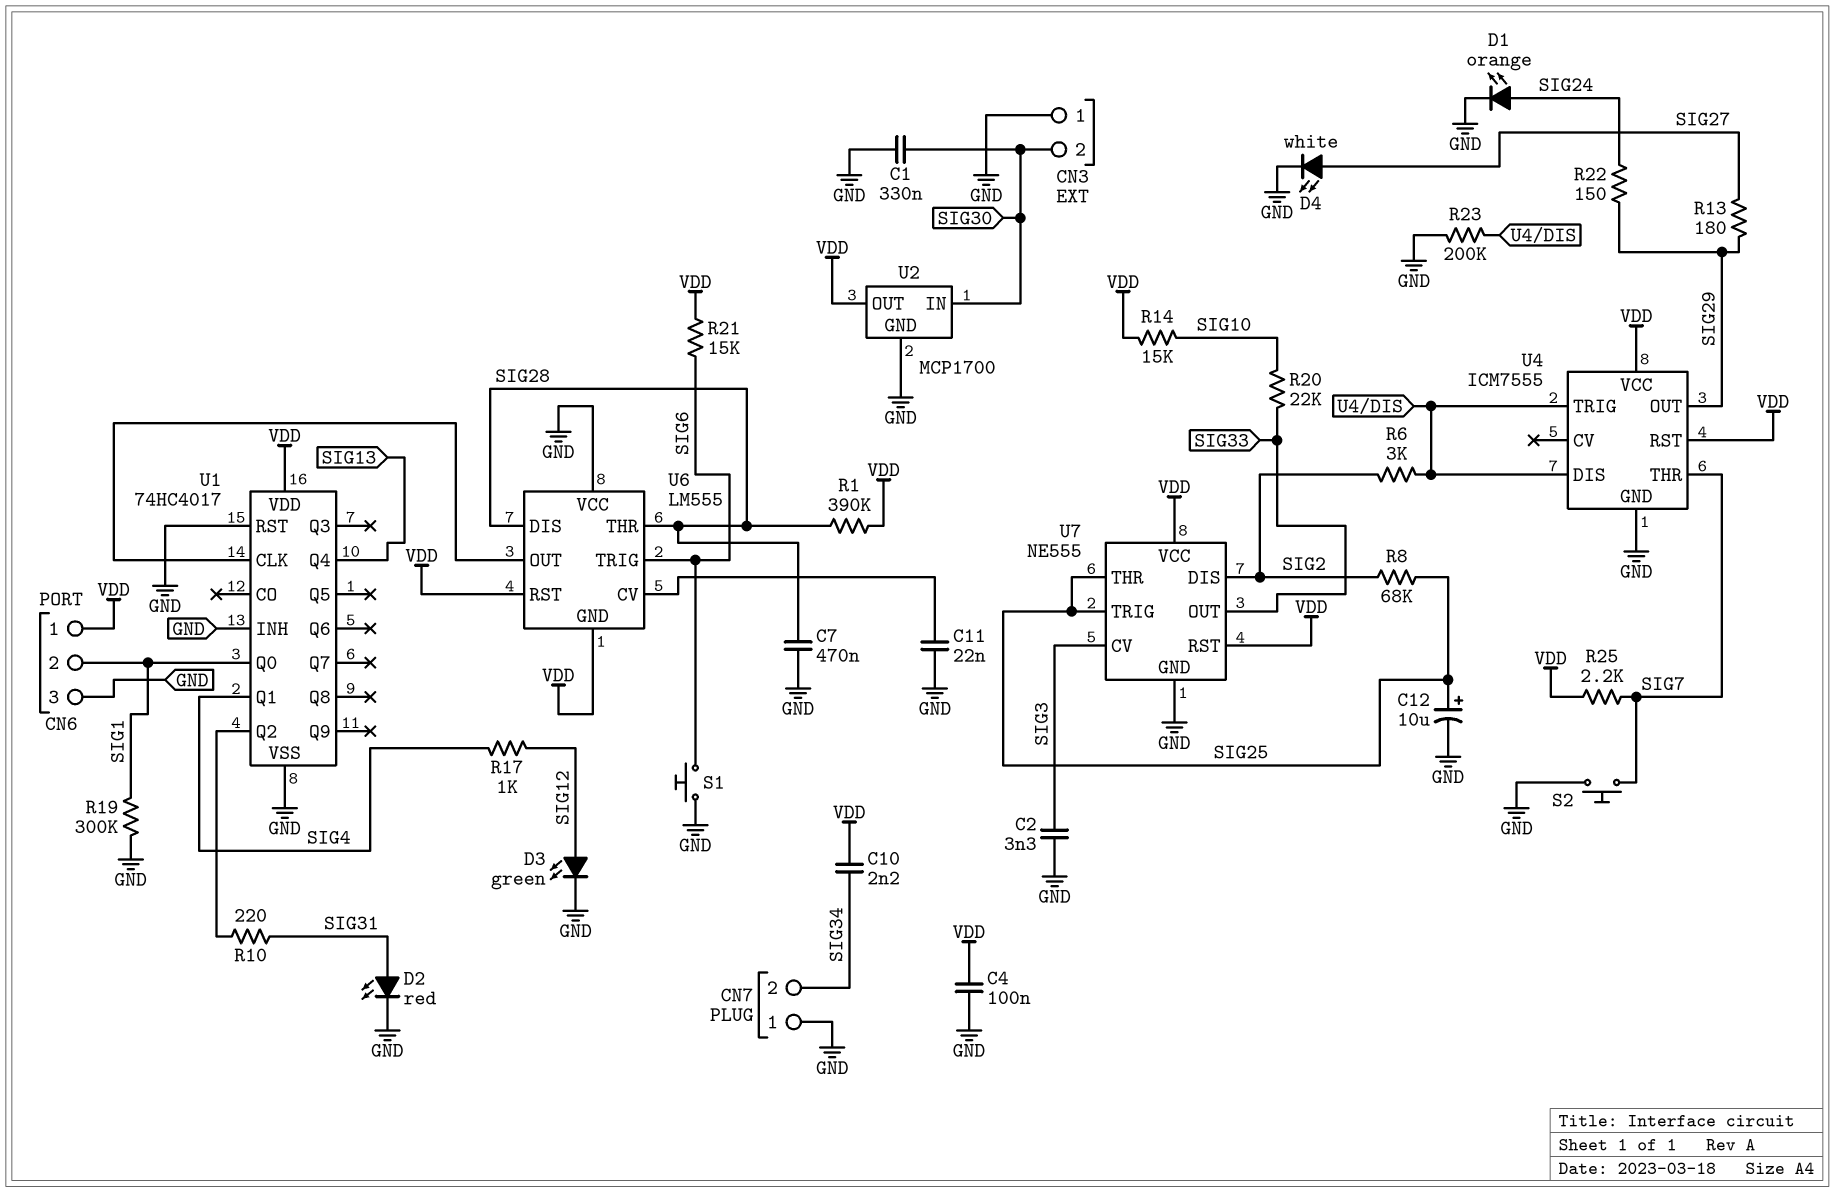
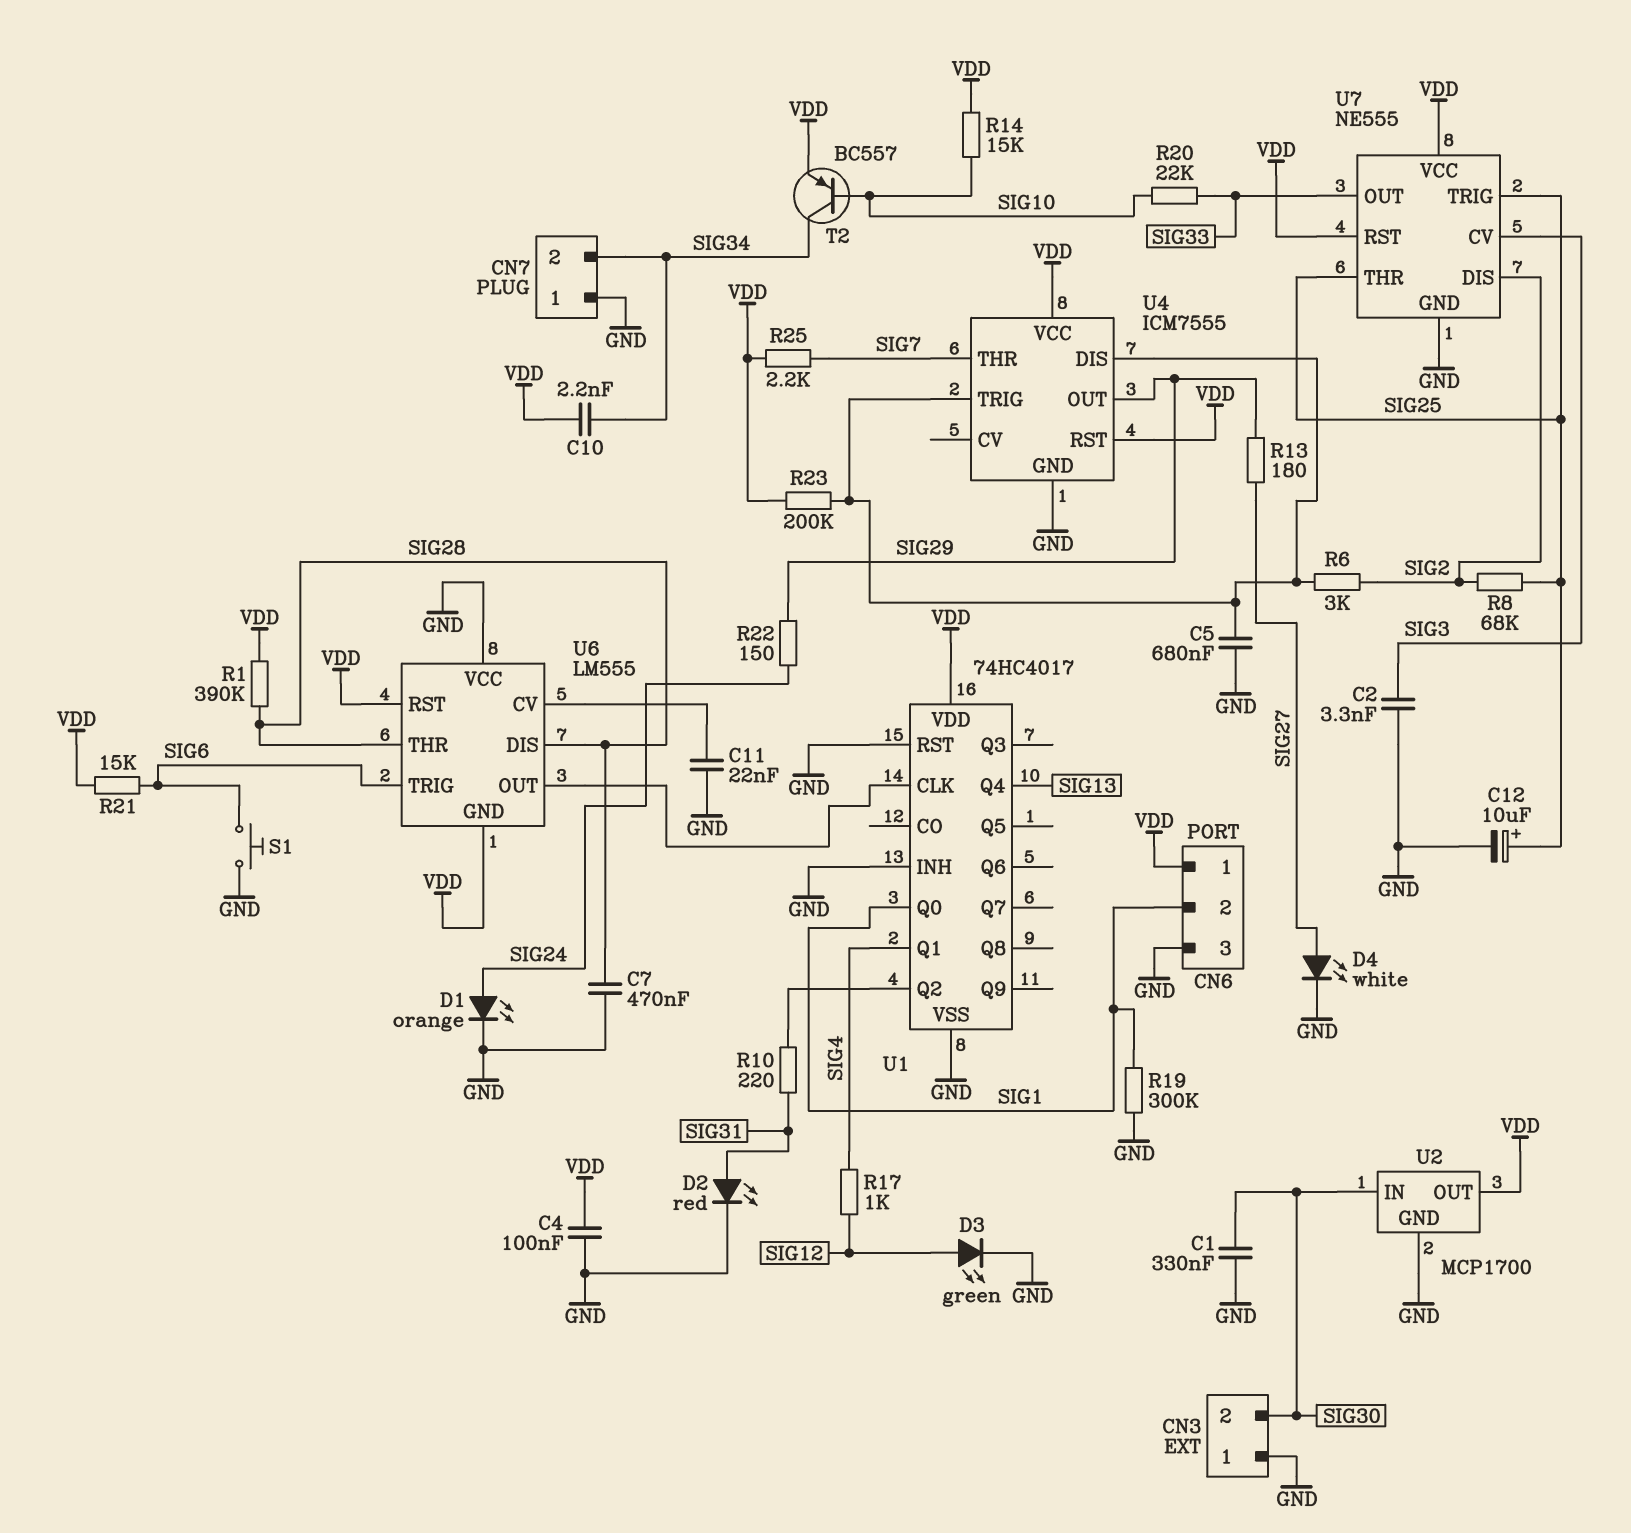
C5: none -> 680nF (GND, U4/DIS)
R23: 200k (GND, U4/DIS) -> 200k (U4/DIS, VDD)
S2: button (GND, SIG7) -> none
T2: none -> PNP BC557 (B SIG10, C SIG34, E VDD)

